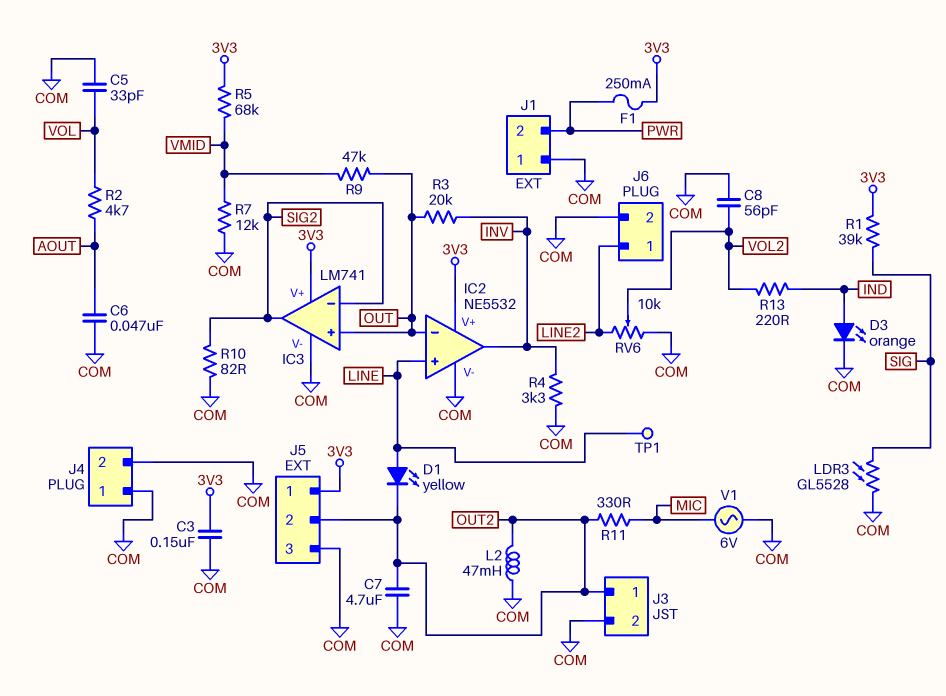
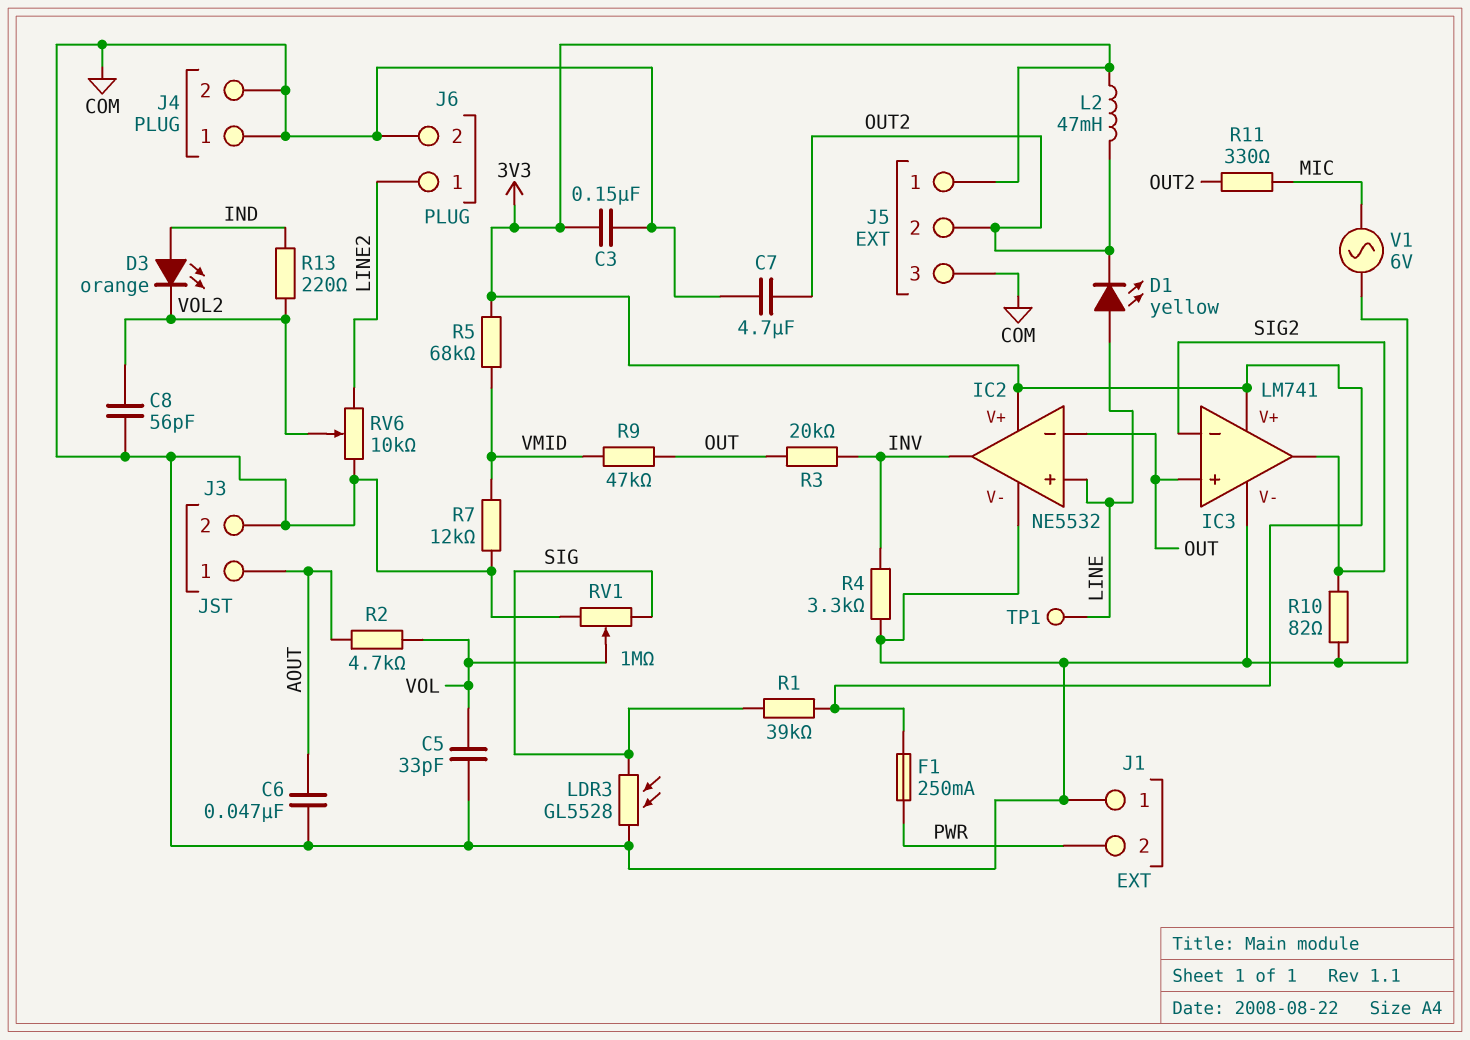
D3: LED orange (A IND, K COM) -> LED orange (A IND, K VOL2)
J3 pin 1: OUT2 -> AOUT
L2: 47mH (COM, OUT2) -> 47mH (3V3, OUT2)
RV1: none -> 1M (COM, SIG, wiper VOL)

